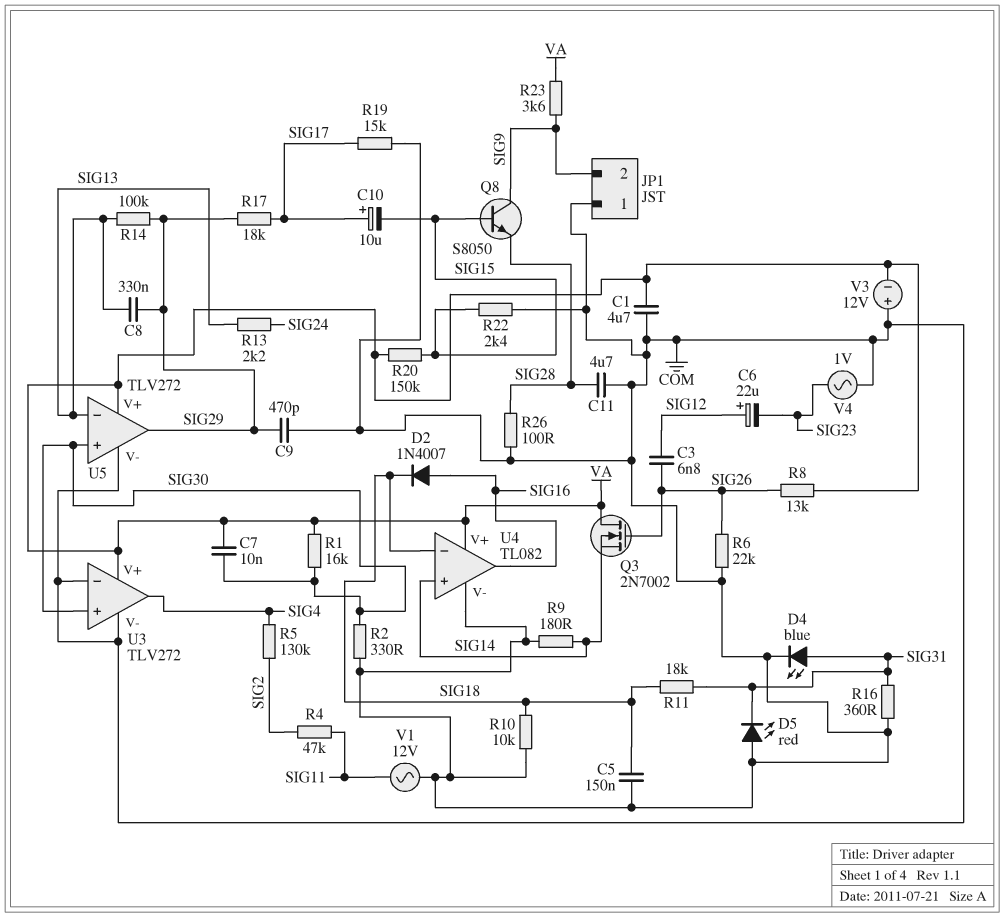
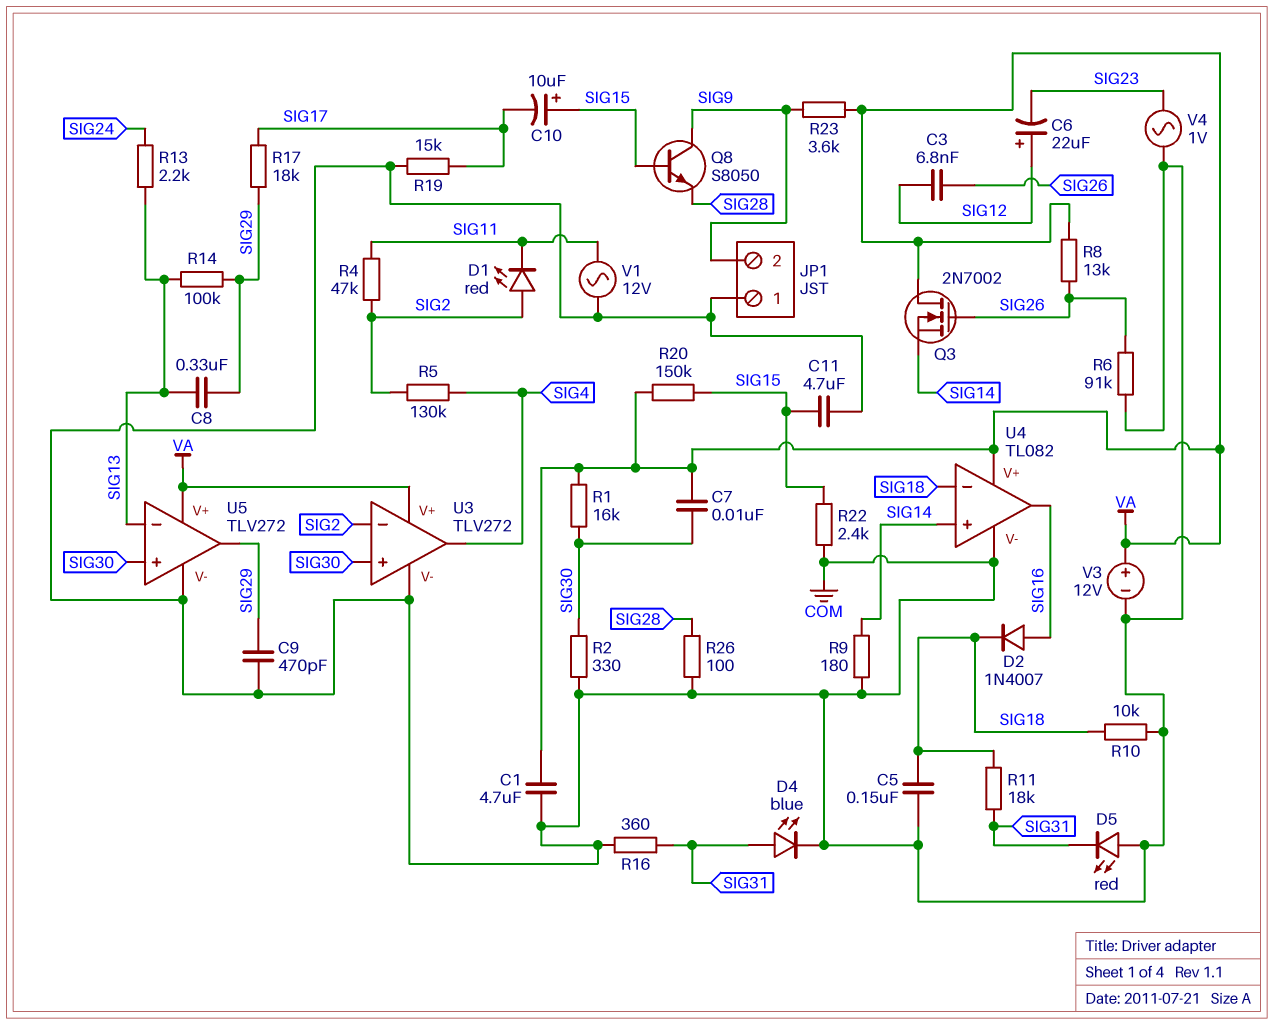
C10: 10uF (plus SIG17, minus SIG15) -> 10uF (plus SIG15, minus SIG17)
C11: 4.7uF (COM, SIG28) -> 4.7uF (COM, SIG15)
D1: none -> LED red (A SIG2, K SIG11)
R6: 22k (COM, SIG26) -> 91k (COM, SIG26)
U3 pin in-: COM -> SIG2
V3: 12V (plus COM, minus VA) -> 12V (plus VA, minus COM)

